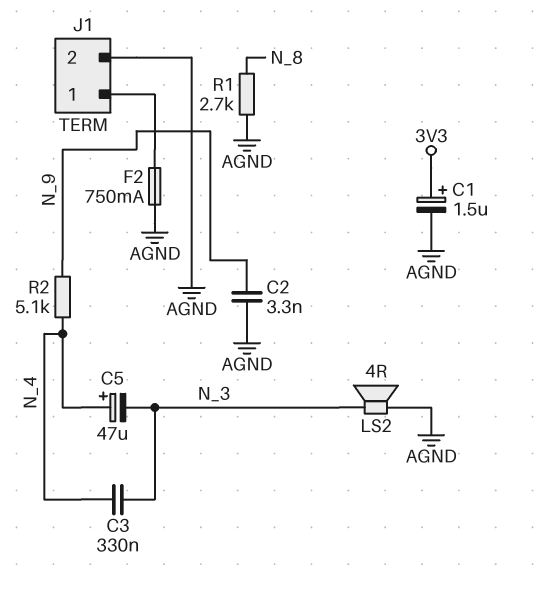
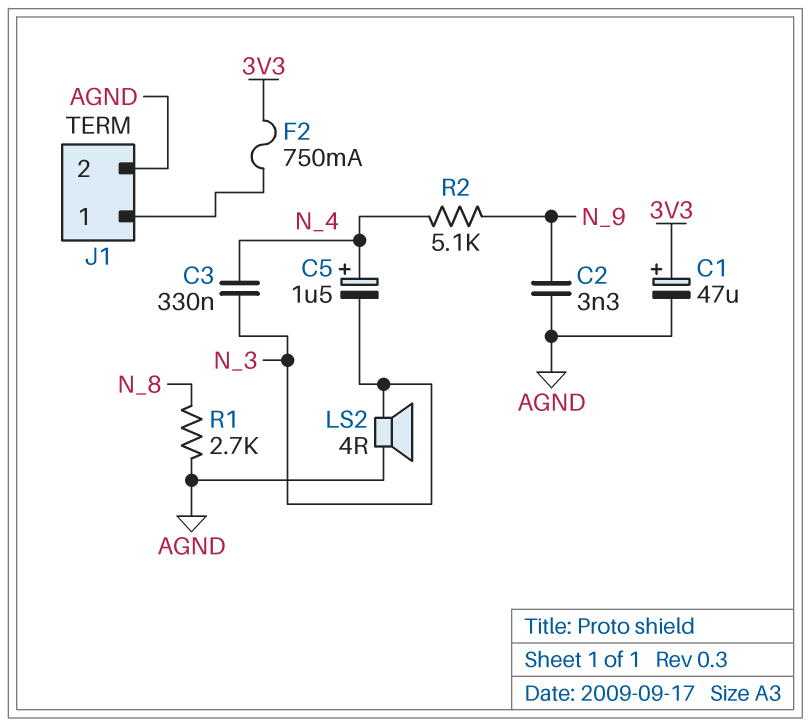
C1: 1.5uF (plus 3V3, minus AGND) -> 47uF (plus 3V3, minus AGND)
C5: 47uF (plus N_4, minus N_3) -> 1.5uF (plus N_4, minus N_3)
F2: 750mA (AGND, J1/1) -> 750mA (3V3, J1/1)

